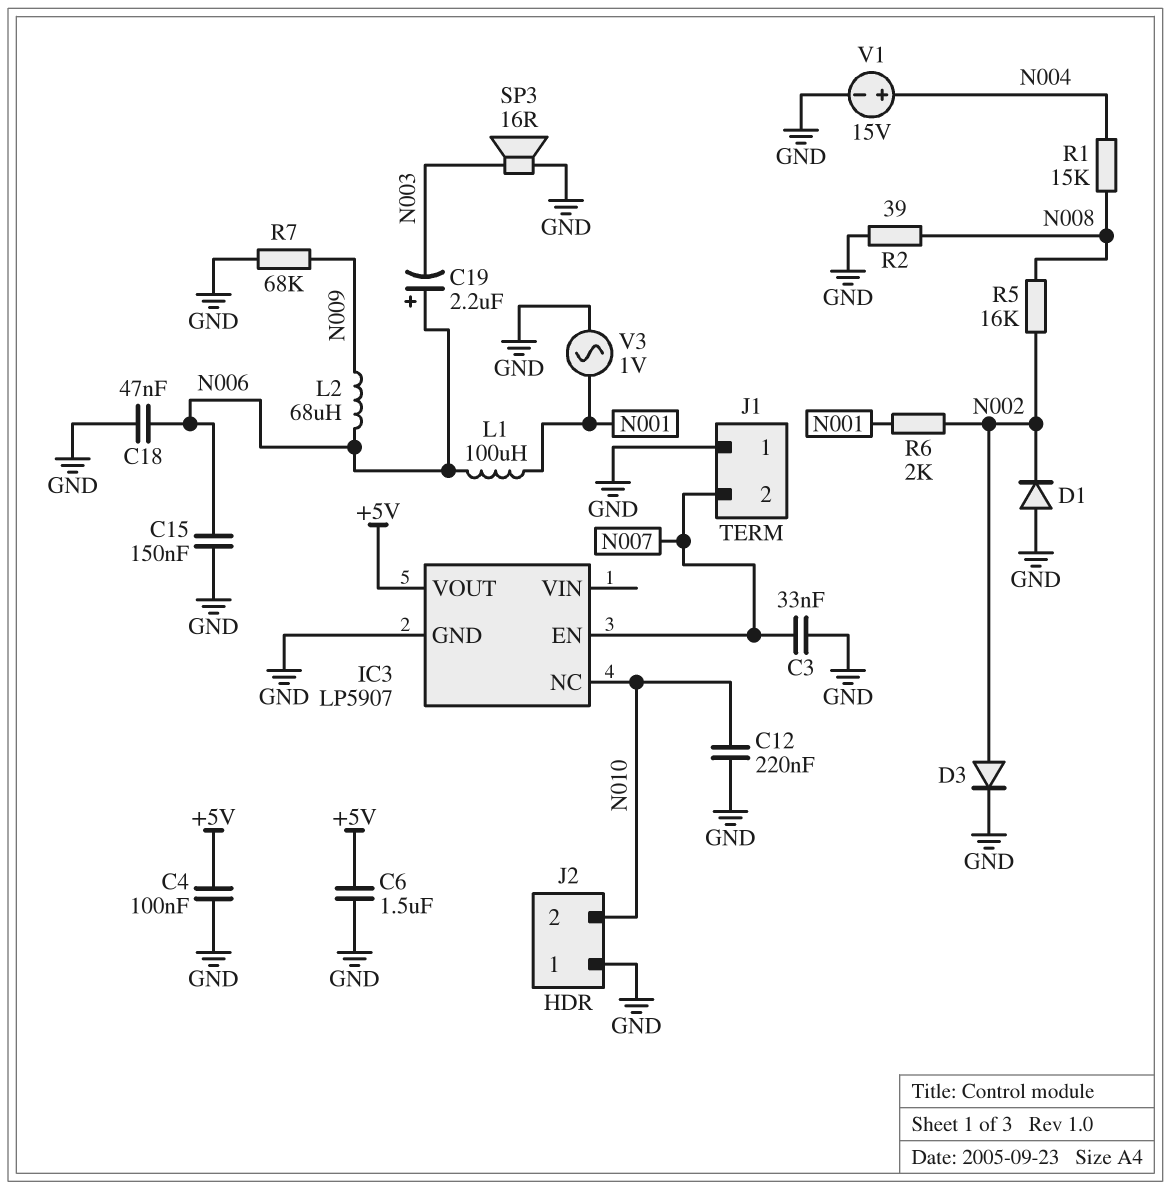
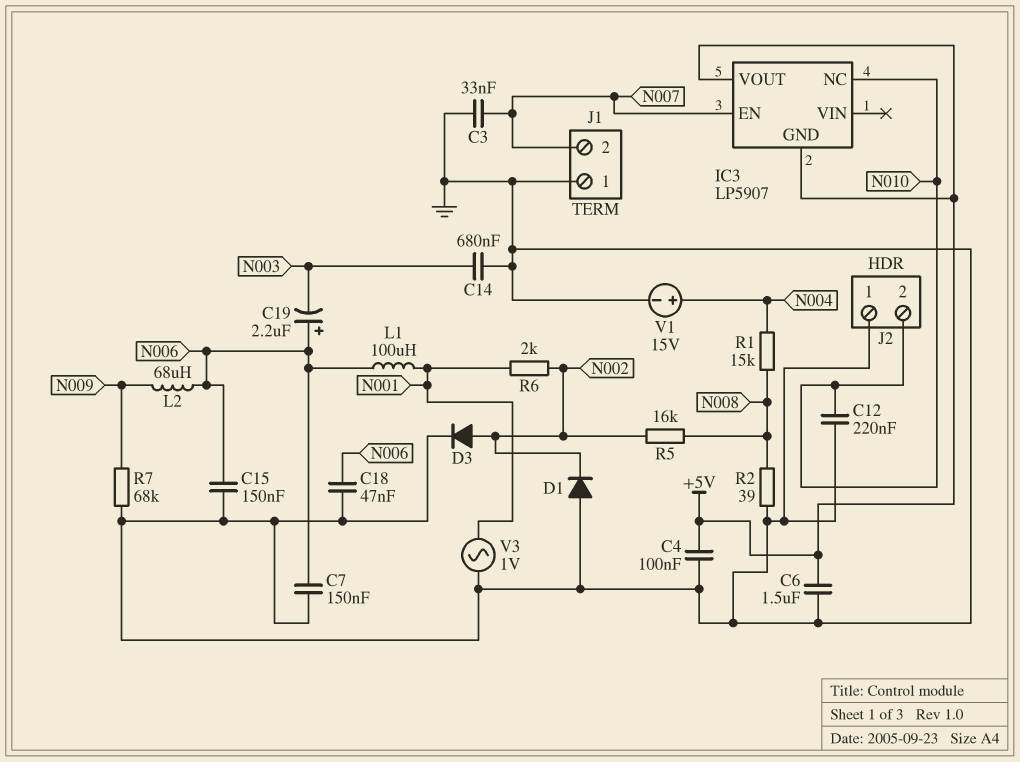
C7: none -> 150nF (GND, N006)
C14: none -> 680nF (GND, N003)
IC3 pin GND: GND -> +5V
SP3: speaker 16R (GND, N003) -> none

